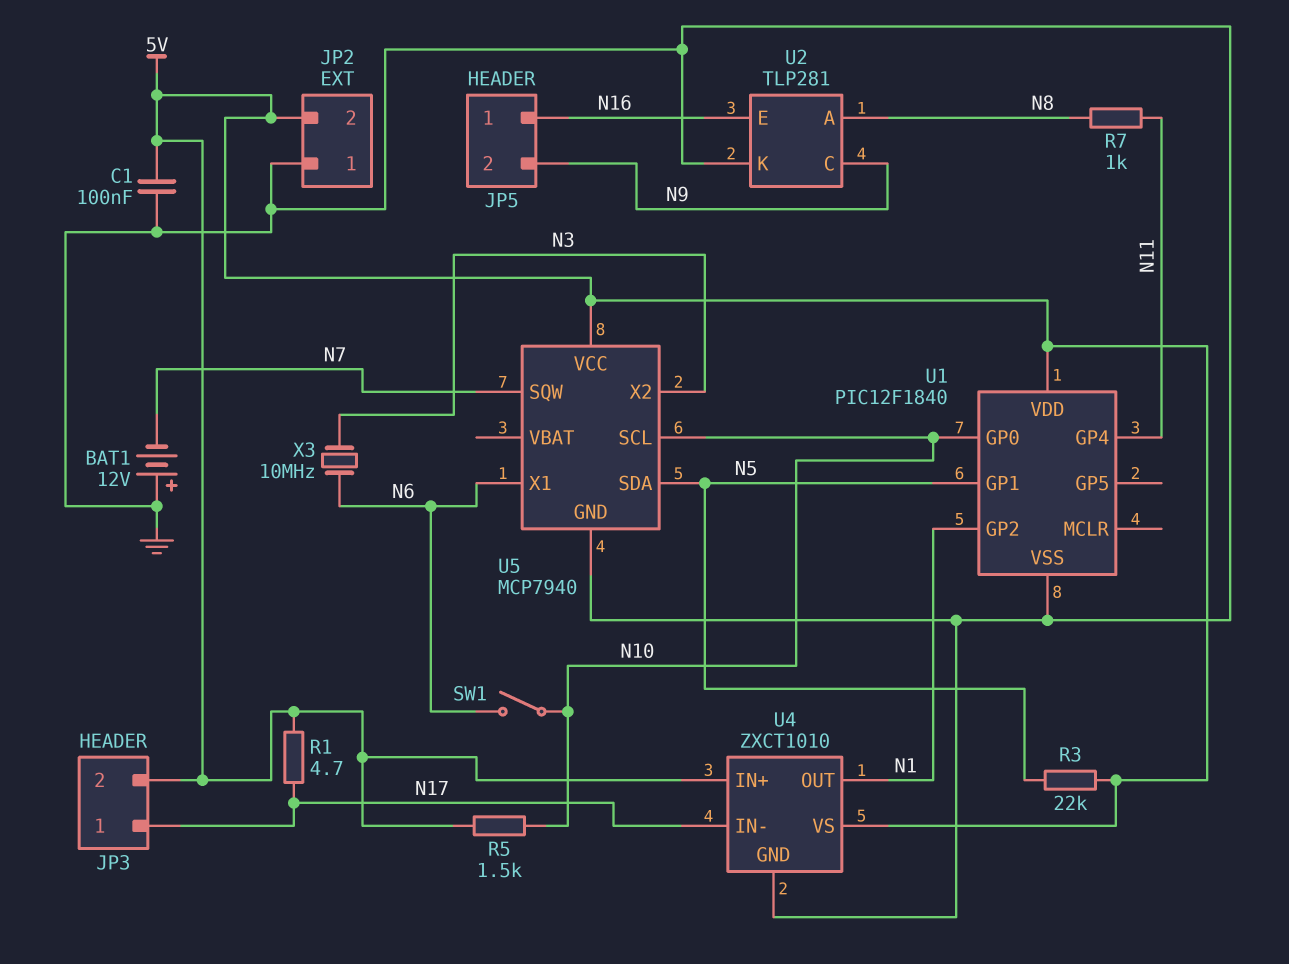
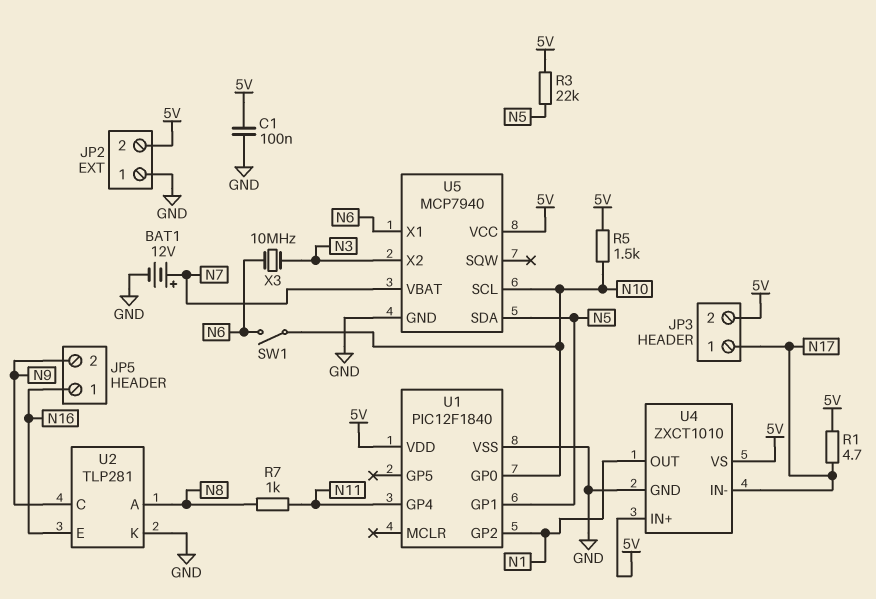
BAT1: 12V (plus GND, minus N7) -> 12V (plus N7, minus GND)
U5 pin SQW: N7 -> none
U5 pin VBAT: none -> N7

